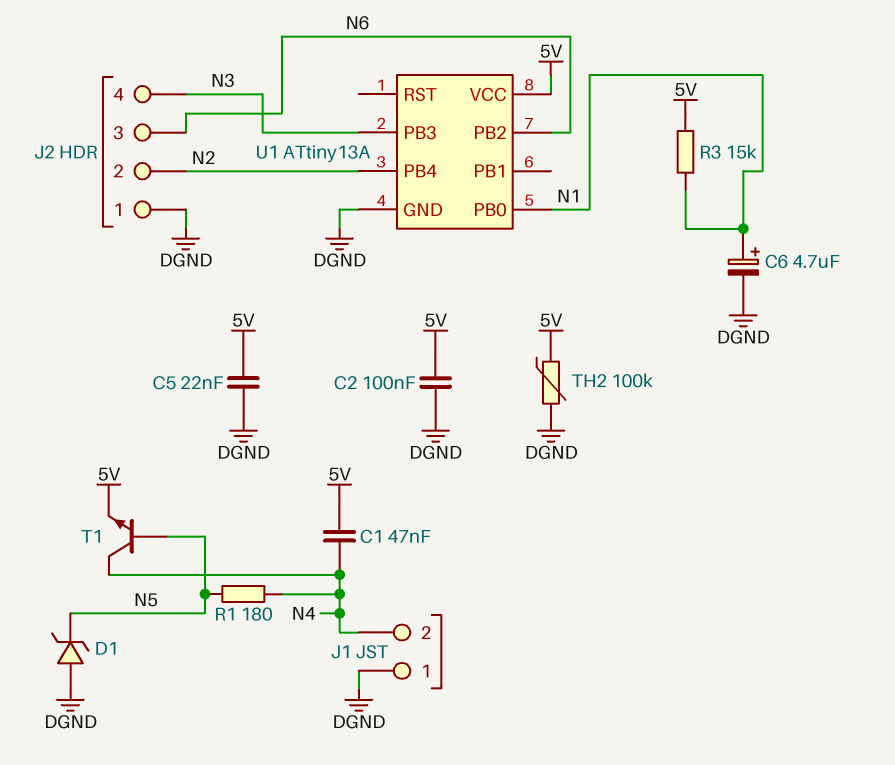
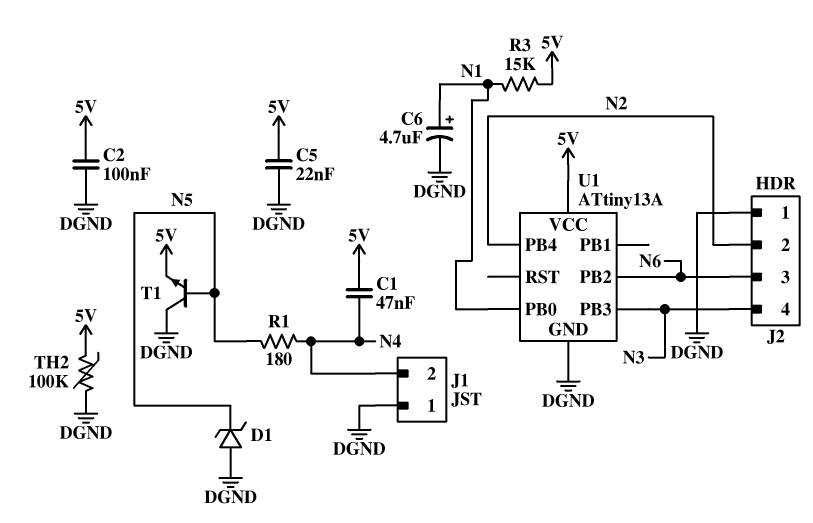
T1: NPN (B N5, C N4, E 5V) -> NPN (B N5, C DGND, E 5V)

